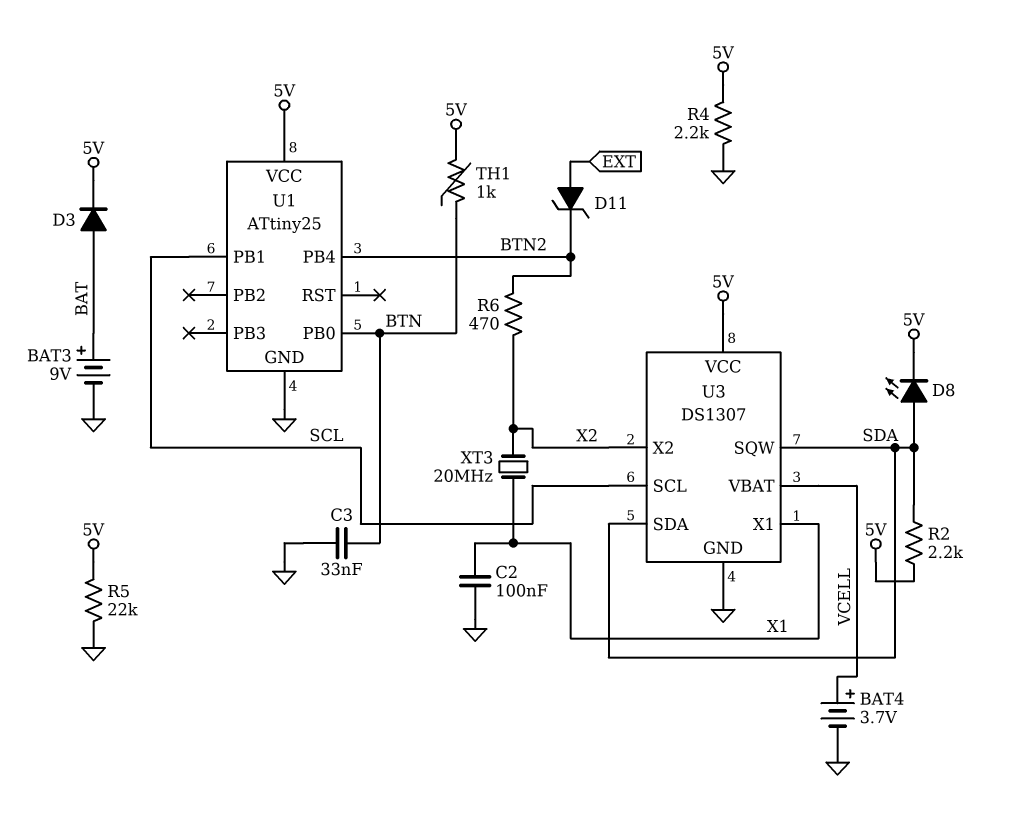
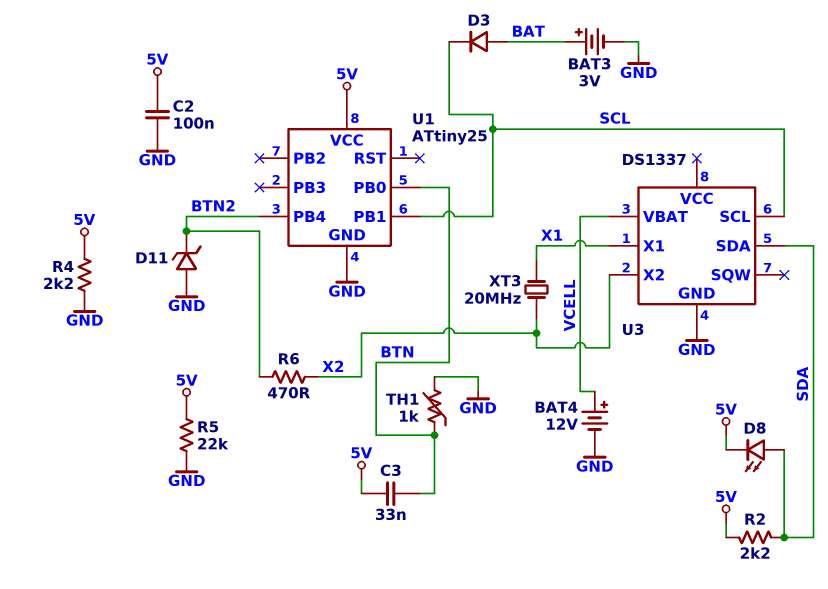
BAT3: 9V (plus BAT, minus GND) -> 3V (plus BAT, minus GND)
BAT4: 3.7V (plus VCELL, minus GND) -> 12V (plus VCELL, minus GND)
C2: 100nF (GND, X1) -> 100nF (5V, GND)
C3: 33nF (BTN, GND) -> 33nF (5V, BTN)
D3: diode (A BAT, K 5V) -> diode (A BAT, K SCL)
D11: zener (A EXT, K BTN2) -> zener (A GND, K BTN2)
TH1: 1k (5V, BTN) -> 1k (BTN, GND)
U3: DS1307 -> DS1337
U3 pin SQW: SDA -> none
U3 pin VCC: 5V -> none

